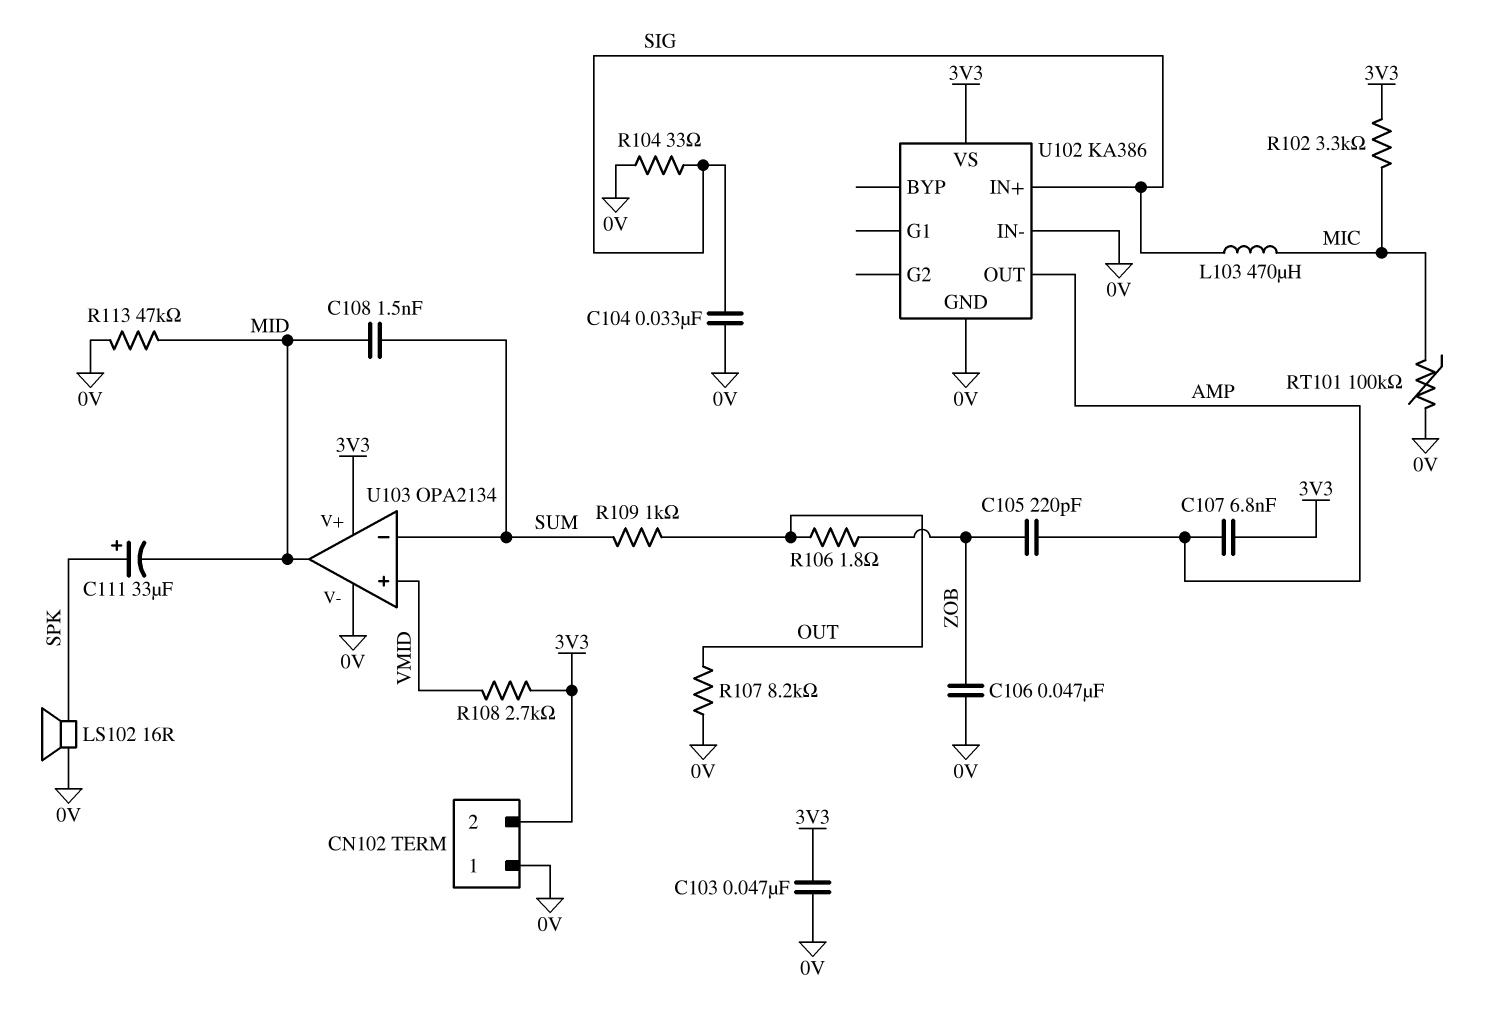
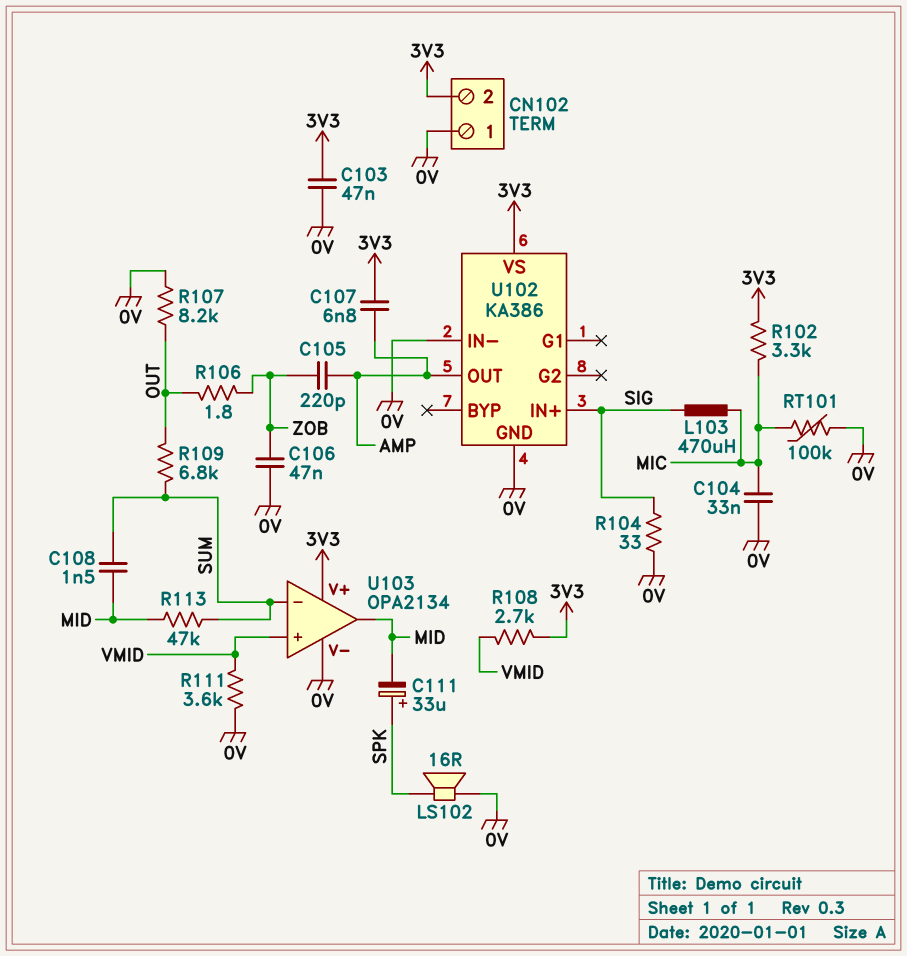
C104: 33nF (0V, SIG) -> 33nF (0V, MIC)
R109: 1k (OUT, SUM) -> 6.8k (OUT, SUM)
R111: none -> 3.6k (0V, VMID)
R113: 47k (0V, MID) -> 47k (MID, SUM)

